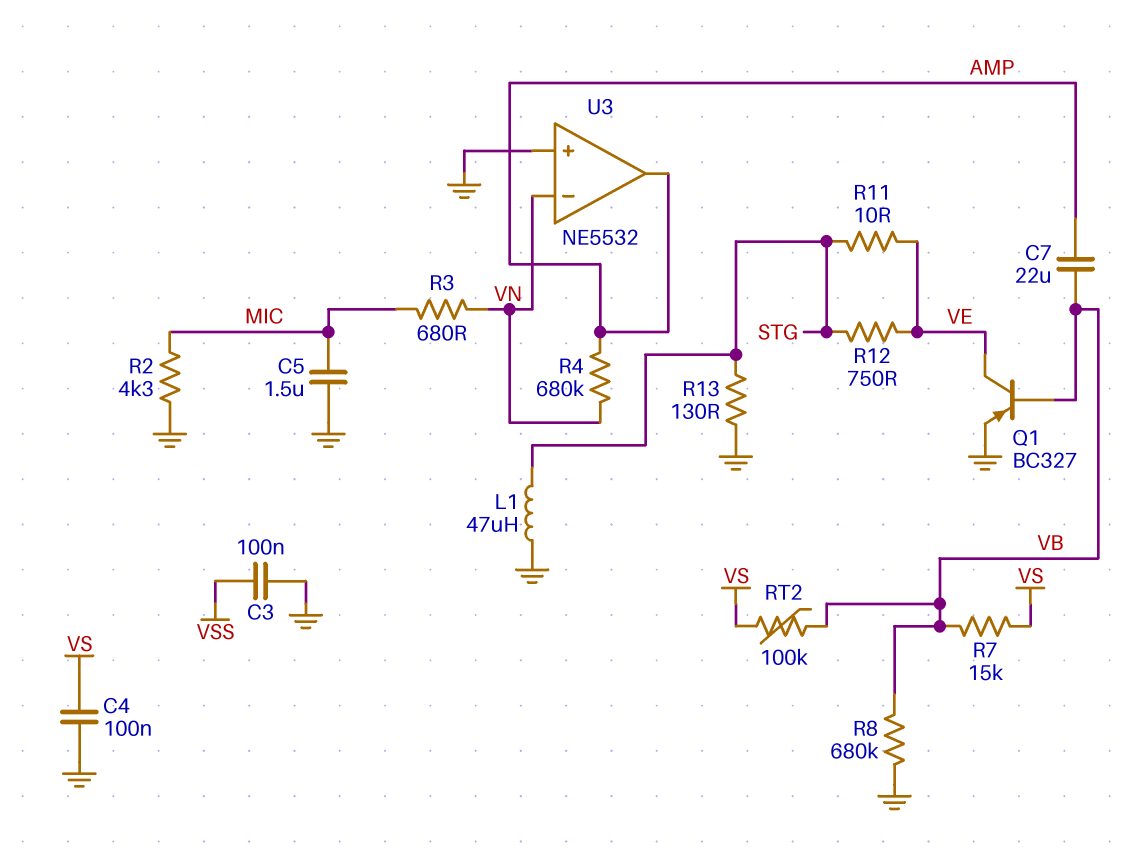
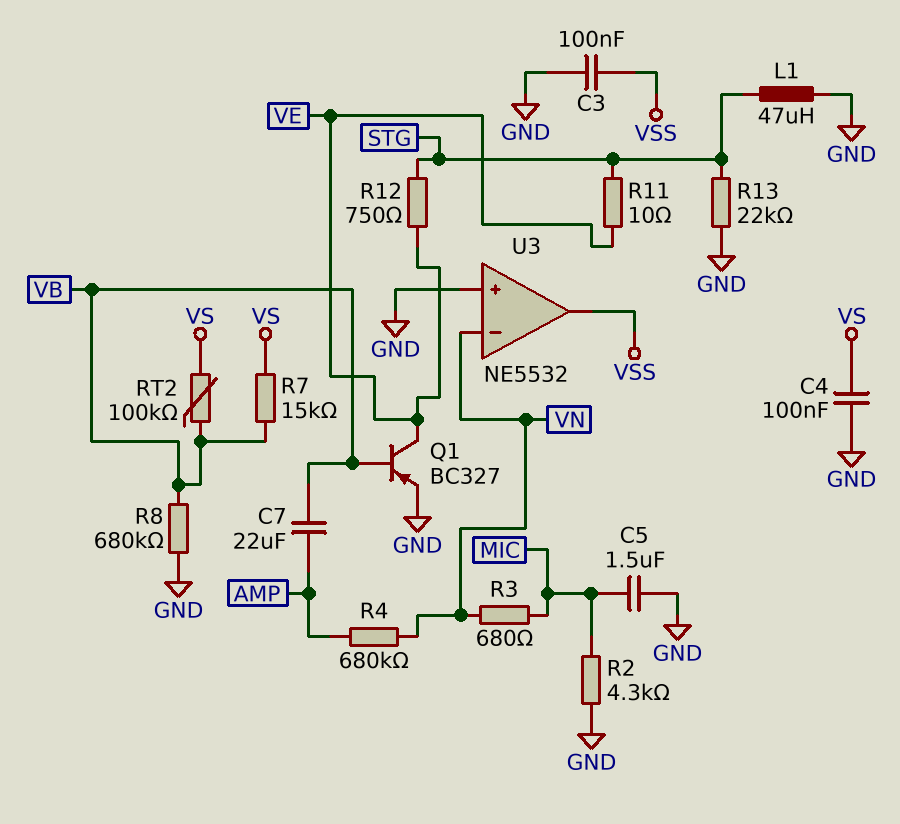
R13: 130 (GND, STG) -> 22k (GND, STG)
U3 pin out: AMP -> VSS

